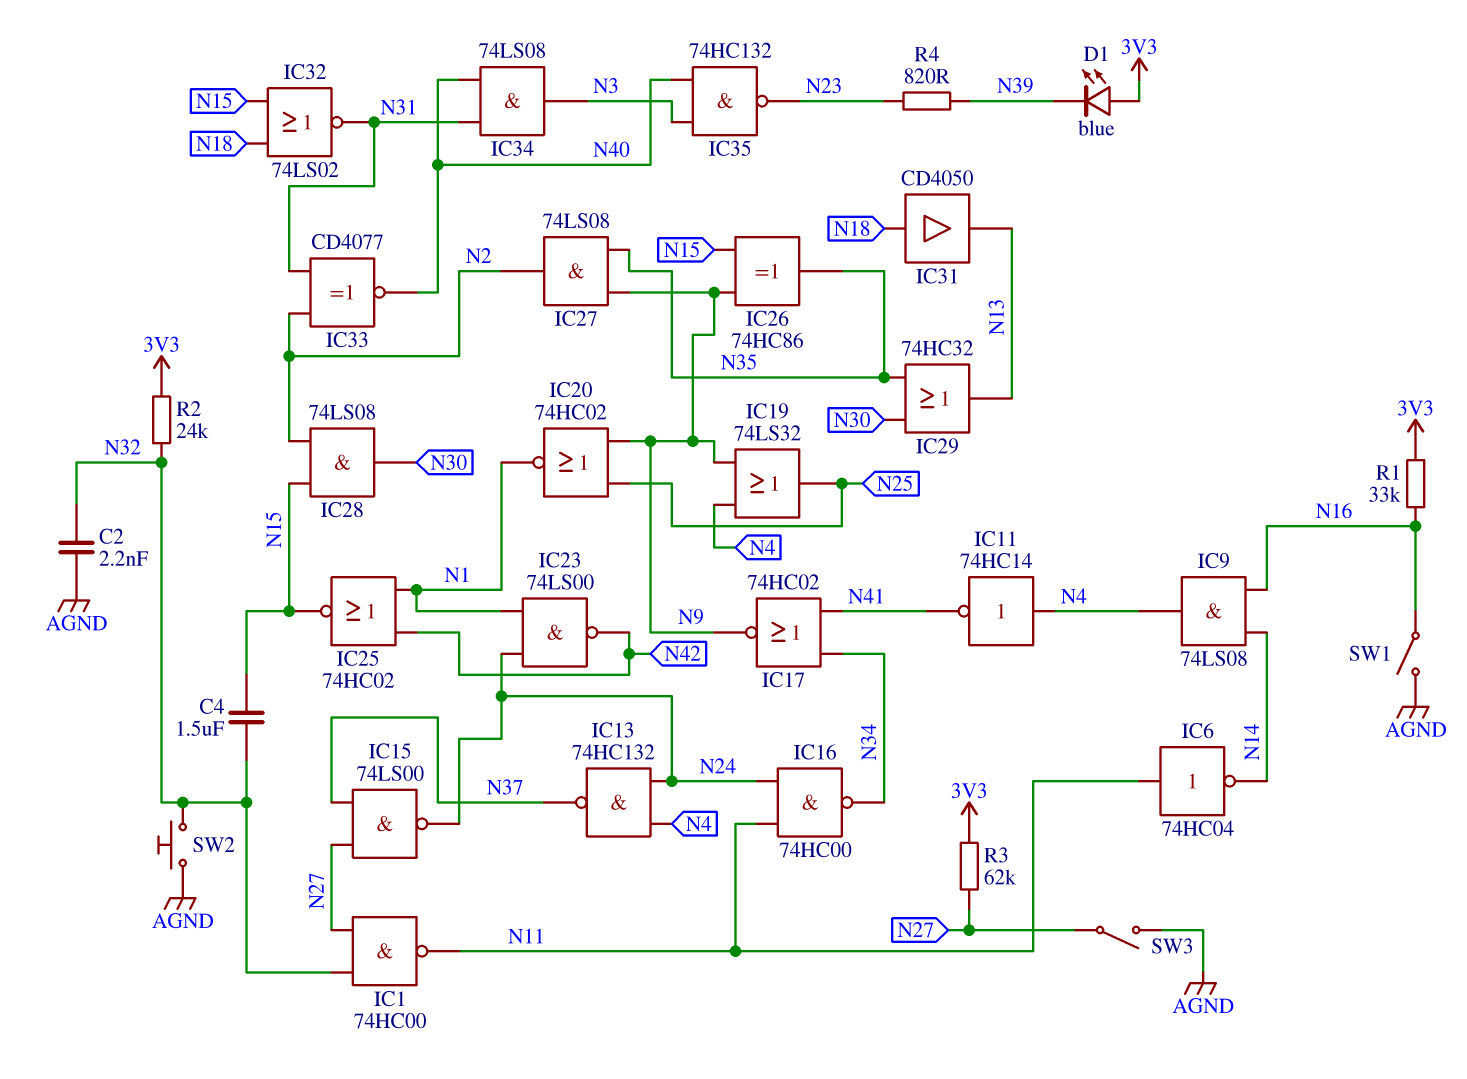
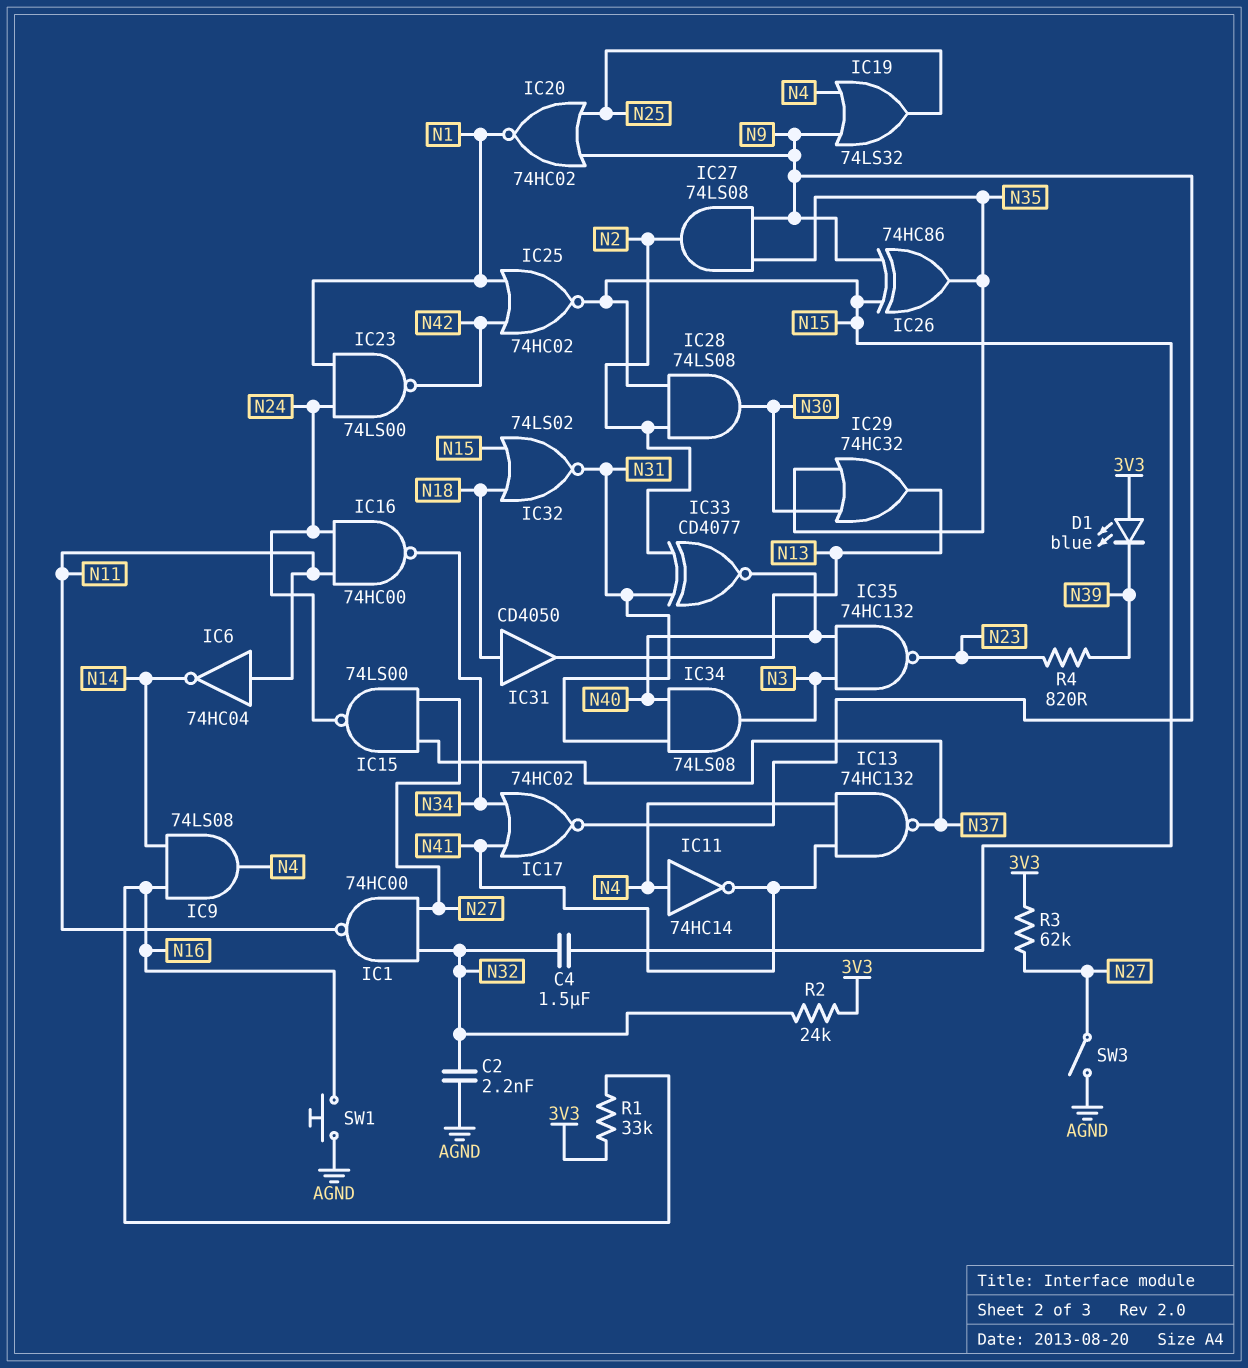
IC13: NAND 74HC132 (in N4, in N24, out N37) -> NAND 74HC132 (in N4, in N41, out N37)
SW1: switch (AGND, N16) -> button (AGND, N16)
SW2: button (AGND, N32) -> none

